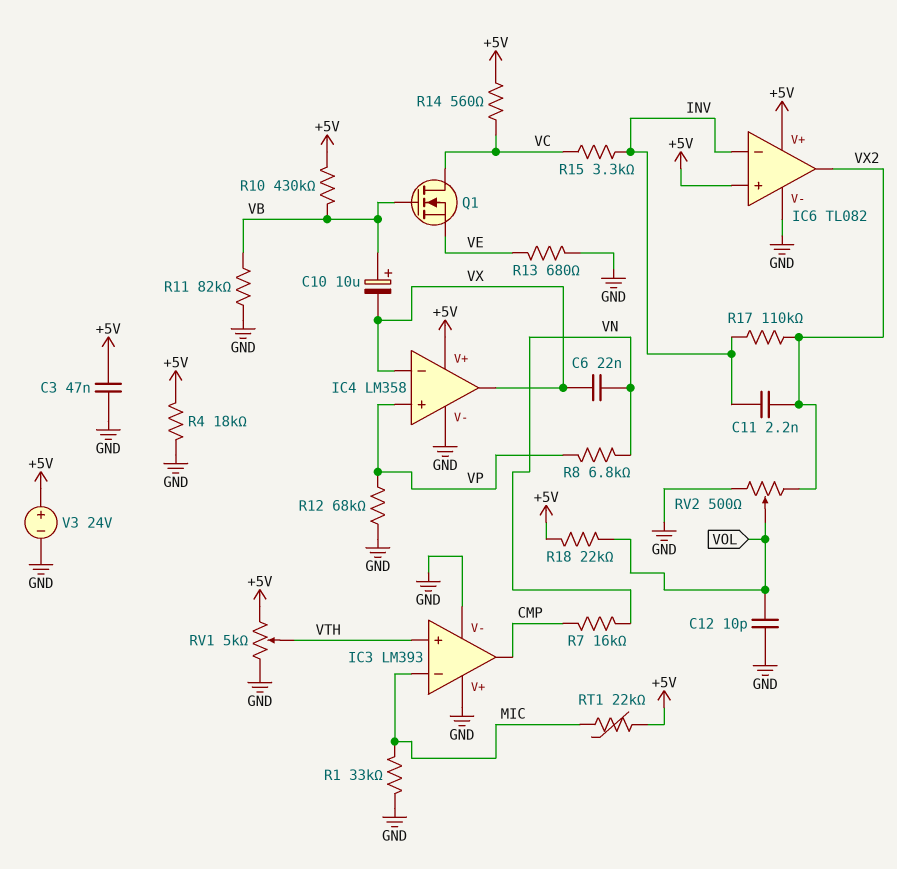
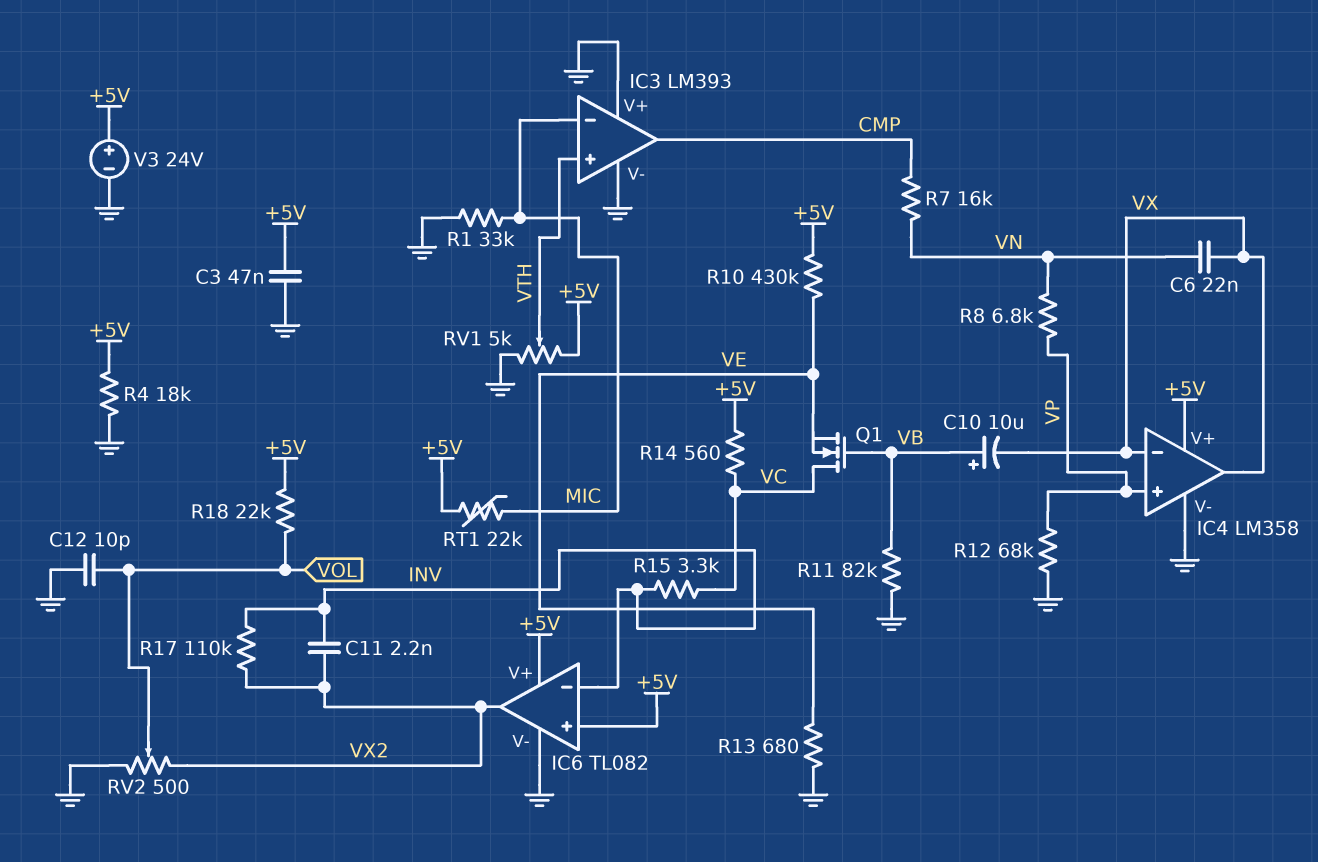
R10: 430k (+5V, VB) -> 430k (+5V, VE)

